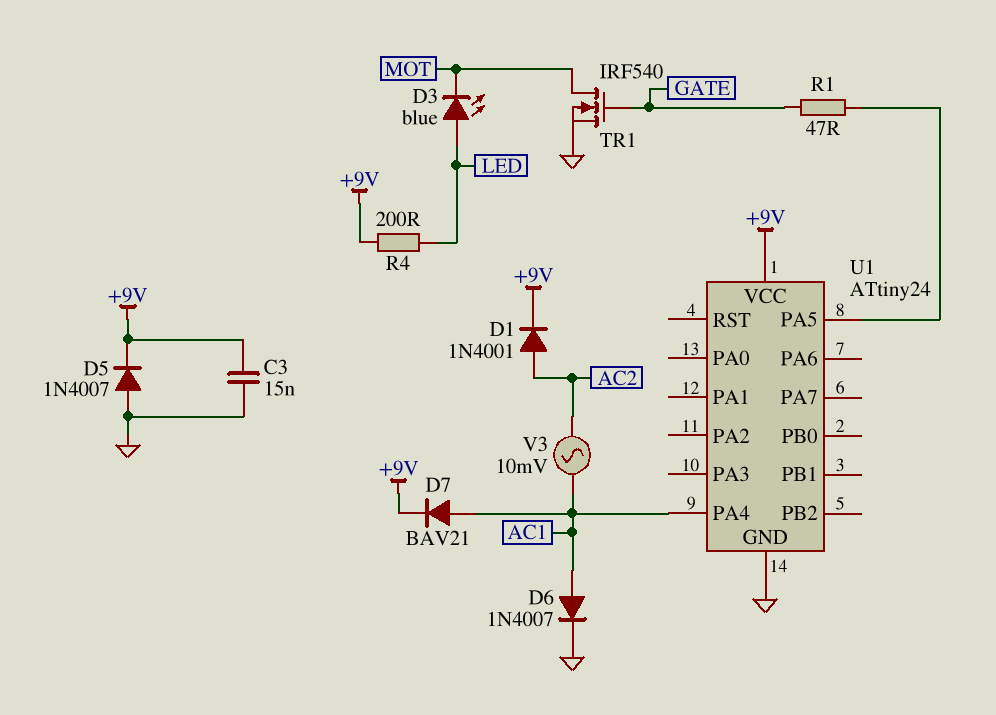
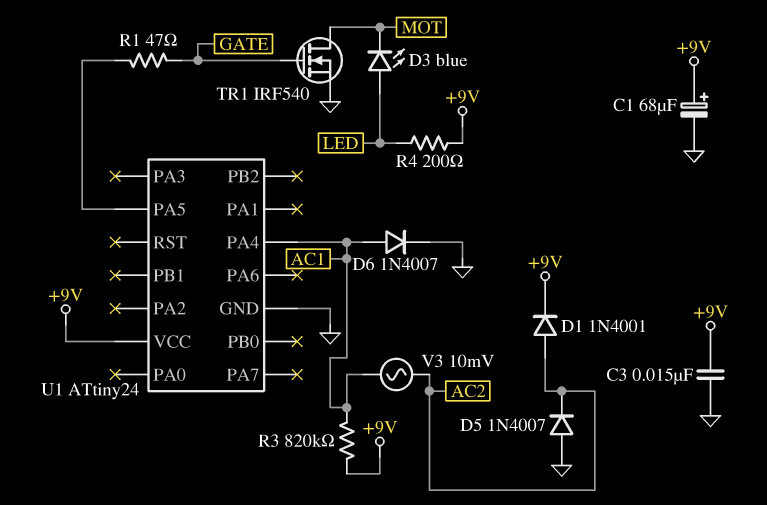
C1: none -> 68uF (plus +9V, minus GND)
D5: diode 1N4007 (A GND, K +9V) -> diode 1N4007 (A GND, K AC2)
D7: diode BAV21 (A AC1, K +9V) -> none
R3: none -> 820k (+9V, AC1)

